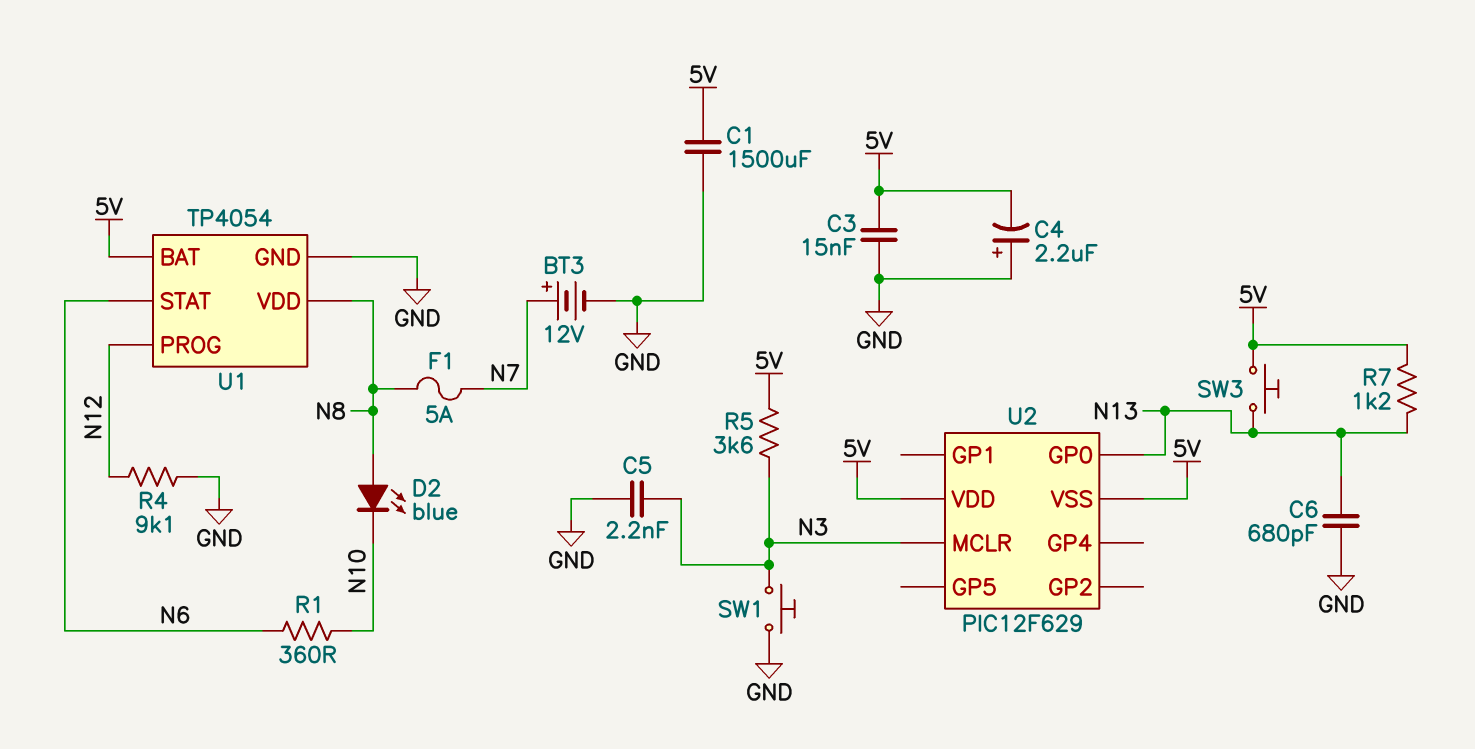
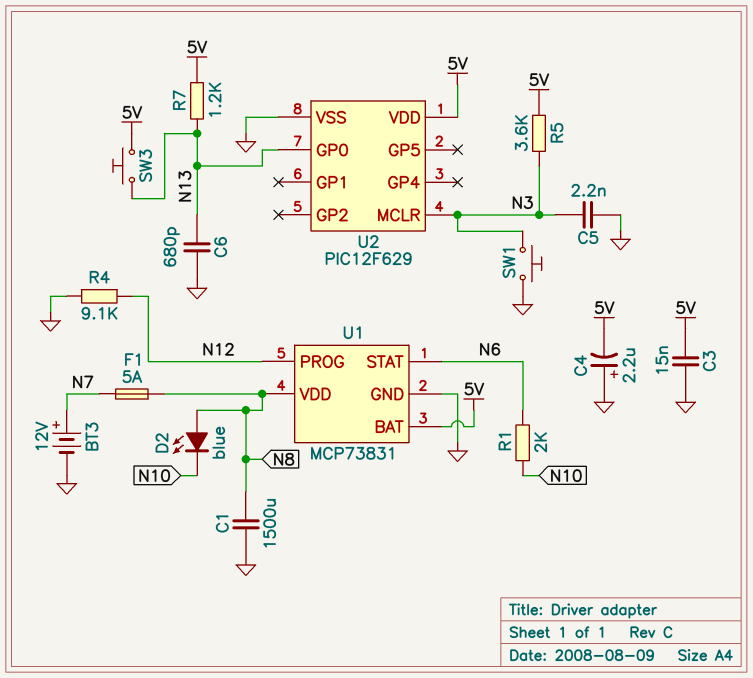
C1: 1500uF (5V, GND) -> 1500uF (GND, N8)
R1: 360 (N6, N10) -> 2k (N6, N10)
U1: TP4054 -> MCP73831
U2 pin VSS: 5V -> GND

